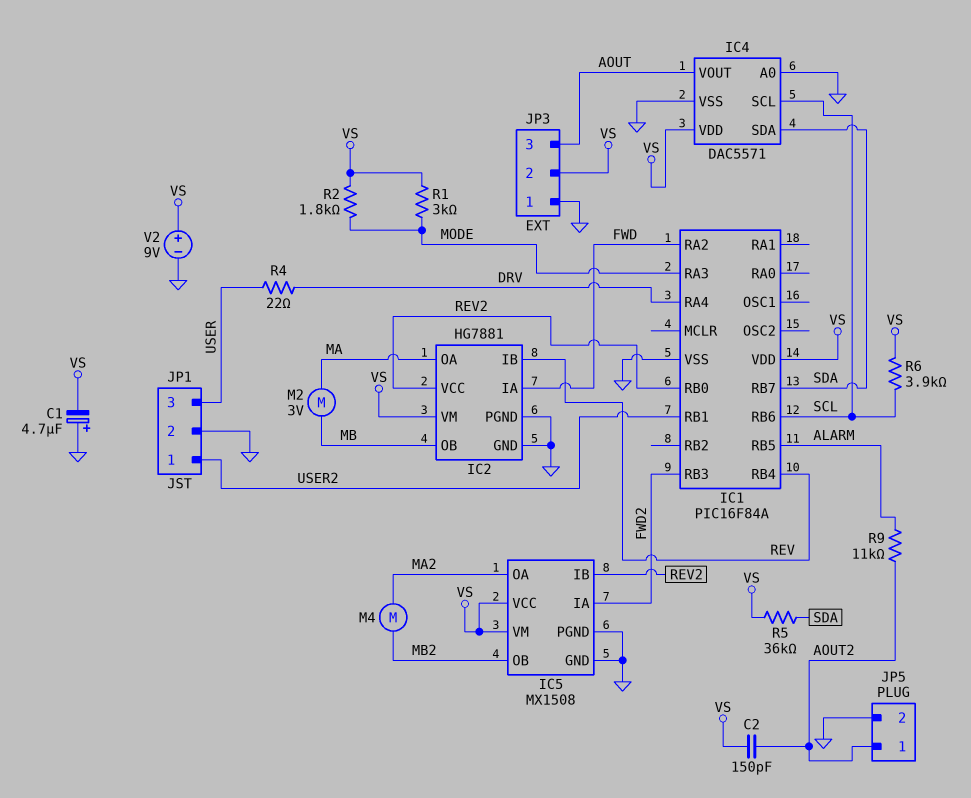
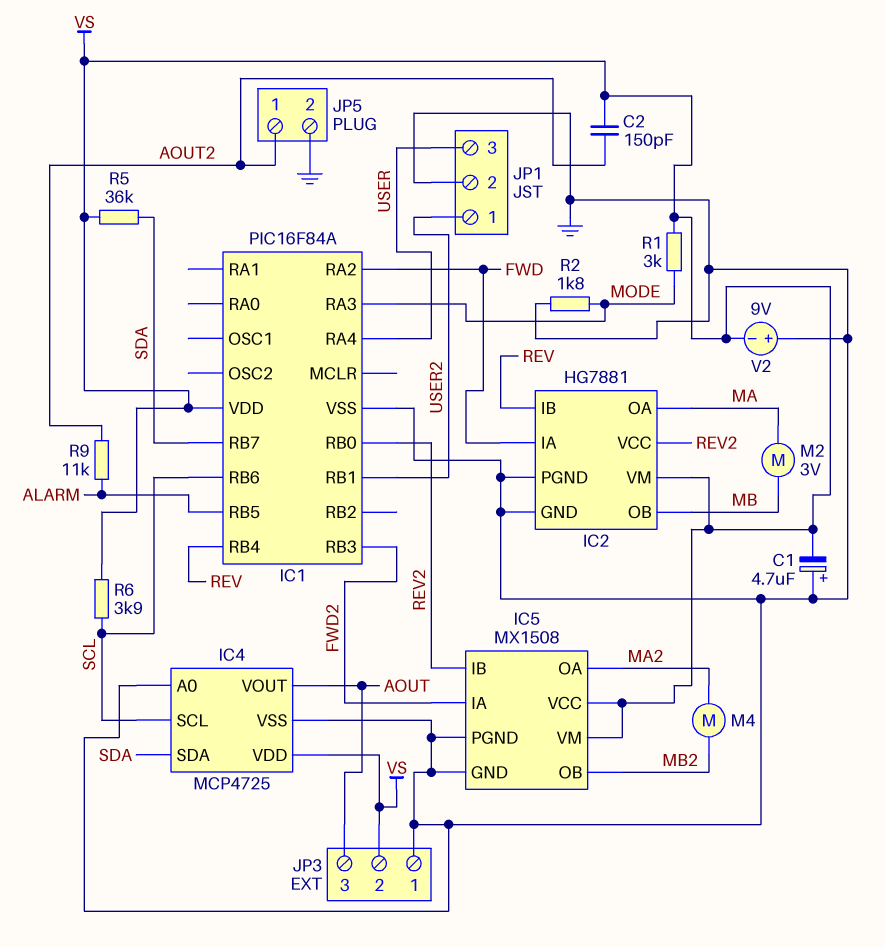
IC1 pin RA4: DRV -> USER
IC4: DAC5571 -> MCP4725
R2: 1.8k (MODE, VS) -> 1.8k (GND, MODE)
R4: 22 (DRV, USER) -> none
V2: 9V (plus VS, minus GND) -> 9V (plus GND, minus VS)

